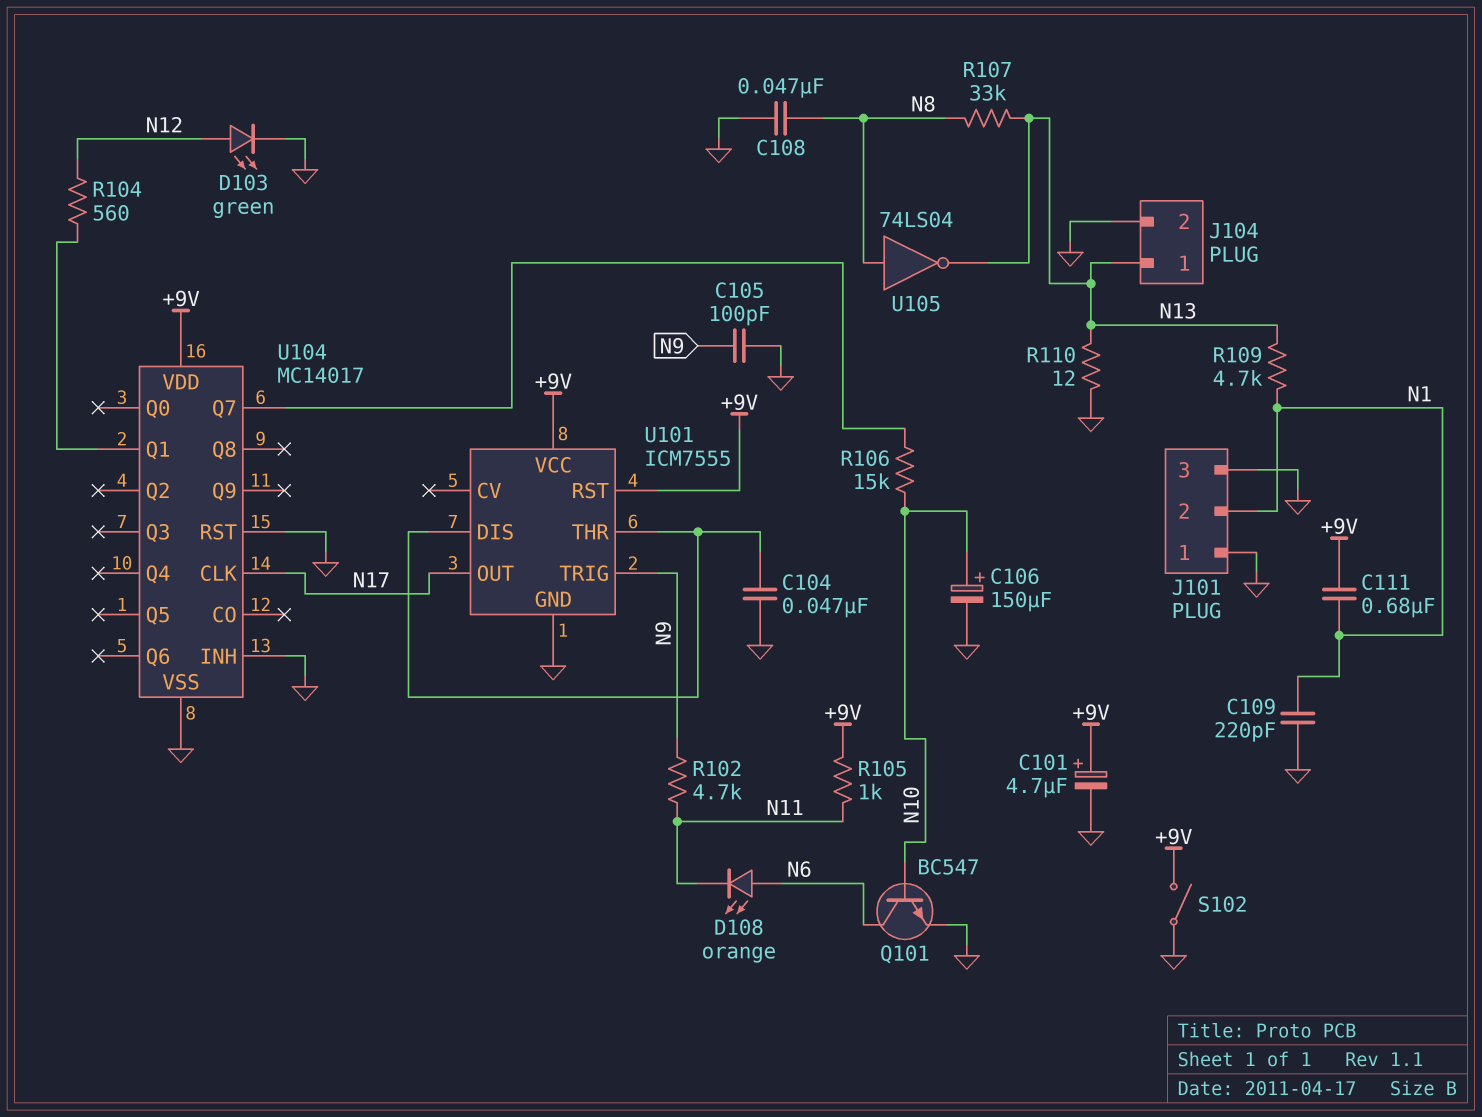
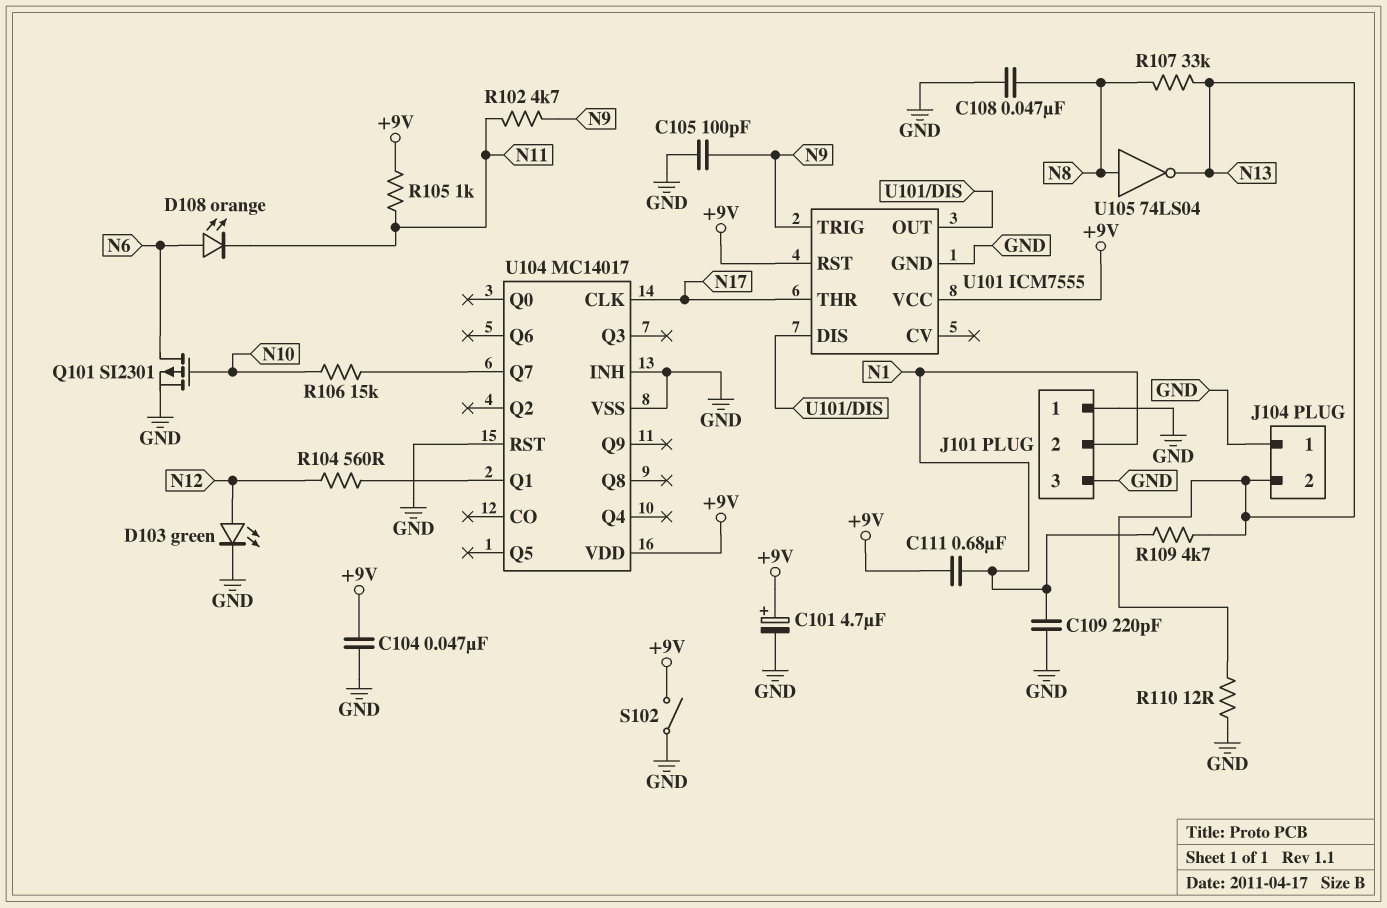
C104: 47nF (GND, U101/DIS) -> 47nF (+9V, GND)
C106: 150uF (plus N10, minus GND) -> none
J104 pin 1: N13 -> GND
J104 pin 2: GND -> N13
Q101: NPN BC547 (B N10, C N6, E GND) -> PMOS SI2301 (G N10, D N6, S GND)
U101 pin OUT: N17 -> U101/DIS
U101 pin THR: U101/DIS -> N17

